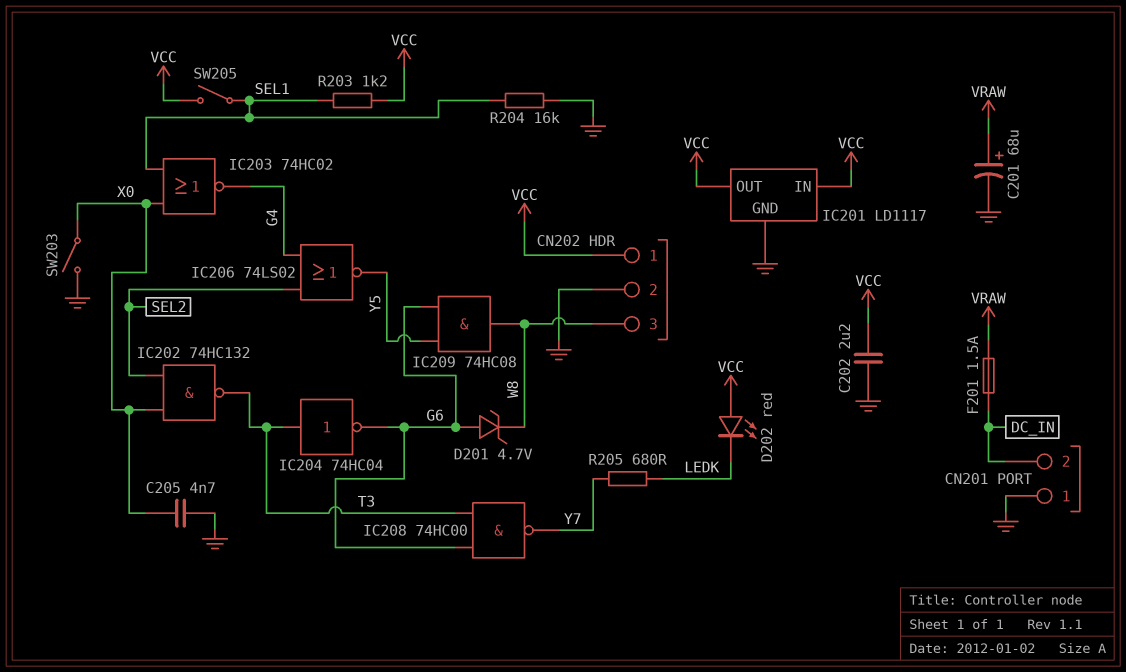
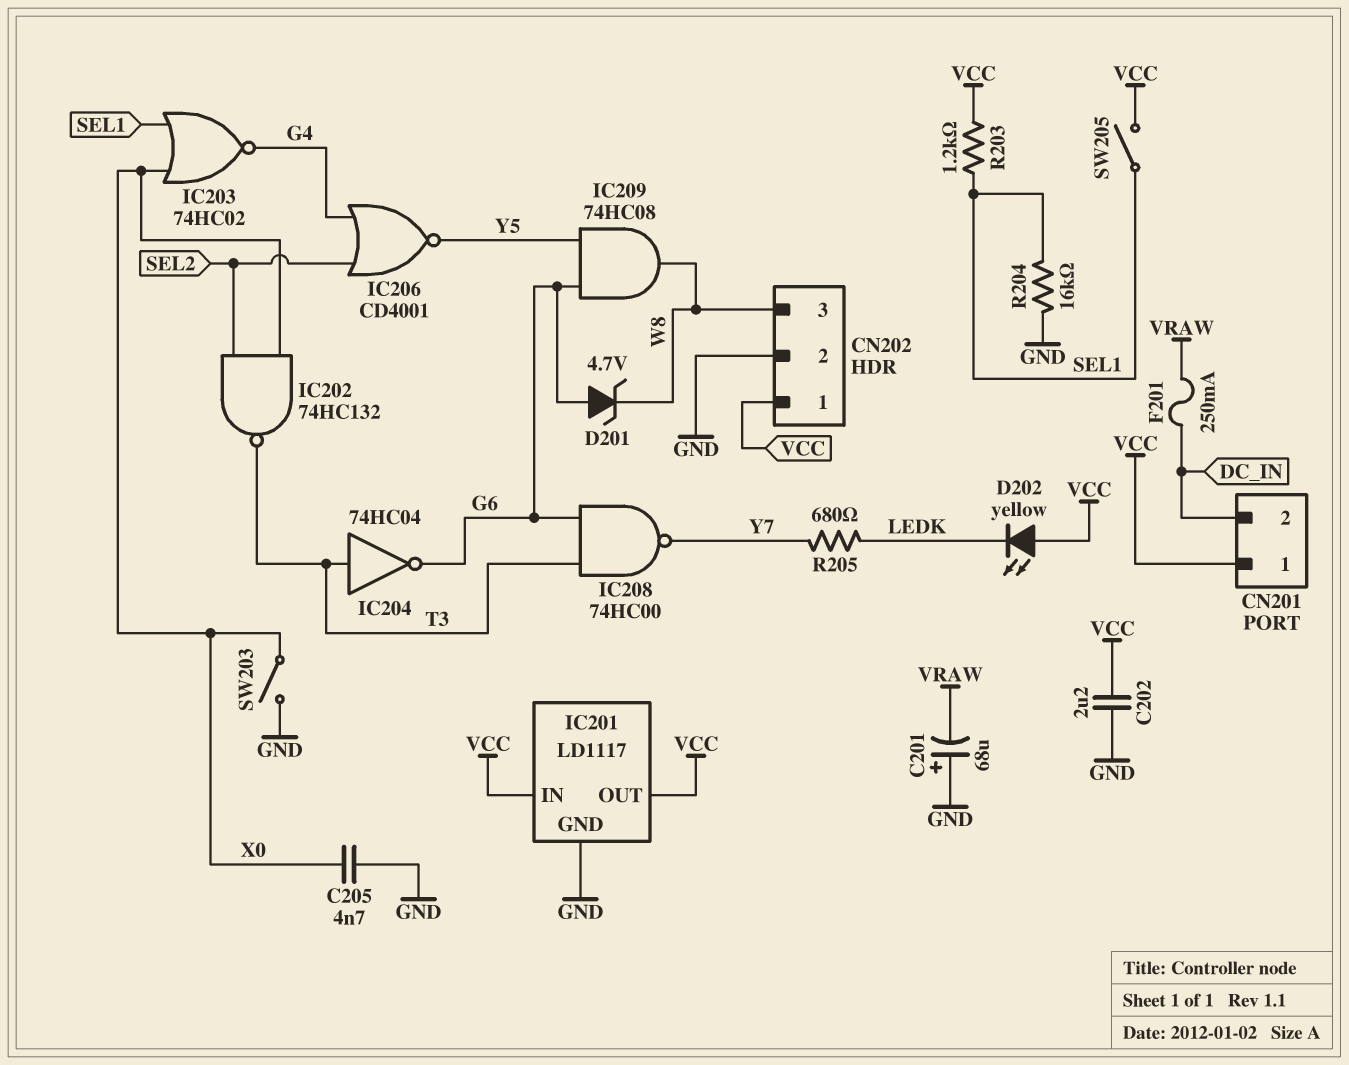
C201: 68uF (plus VRAW, minus GND) -> 68uF (plus GND, minus VRAW)
CN201 pin 1: GND -> VCC
D202: LED red (A VCC, K LEDK) -> LED yellow (A VCC, K LEDK)
F201: 1.5A (DC_IN, VRAW) -> 250mA (DC_IN, VRAW)
IC206: NOR 74LS02 (in G4, in SEL2, out Y5) -> NOR CD4001 (in G4, in SEL2, out Y5)

